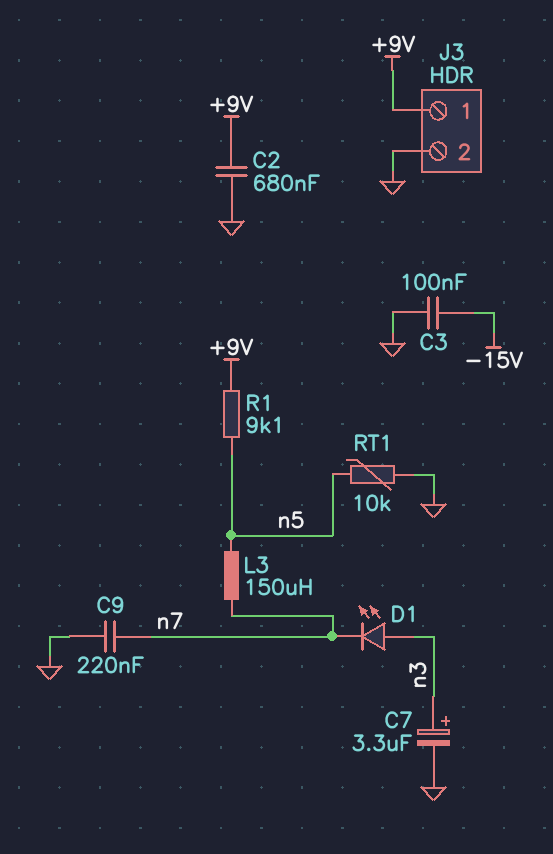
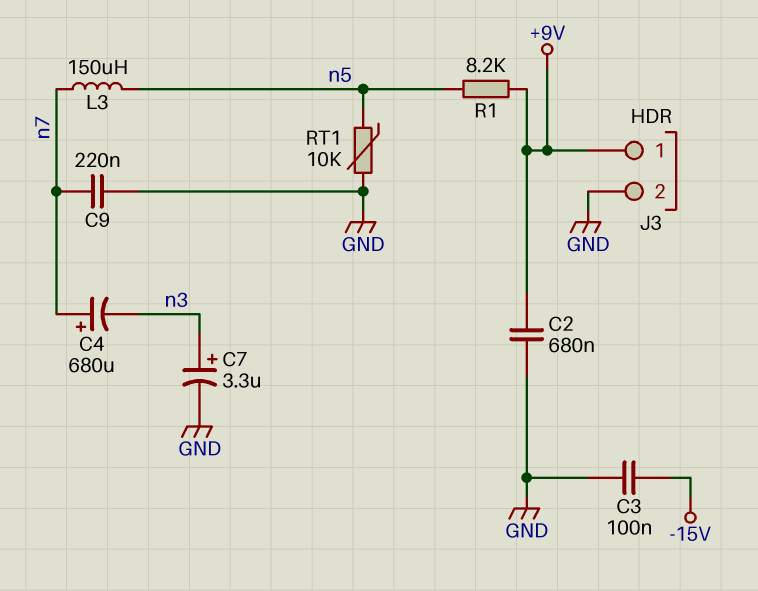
C4: none -> 680uF (plus n7, minus n3)
D1: LED (A n3, K n7) -> none
R1: 9.1k (+9V, n5) -> 8.2k (+9V, n5)

